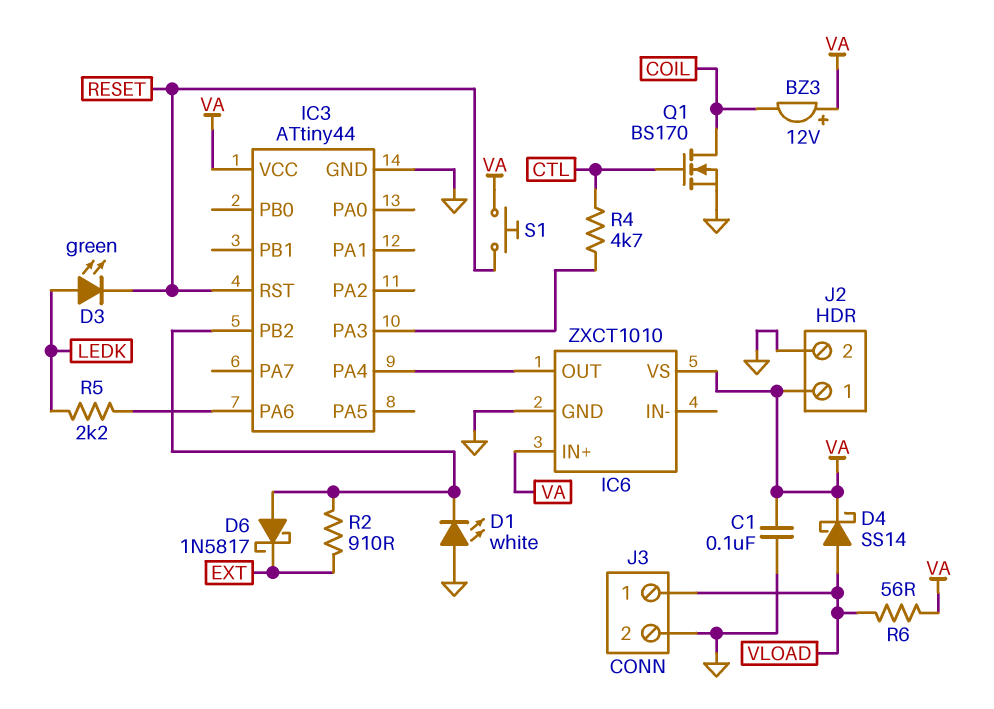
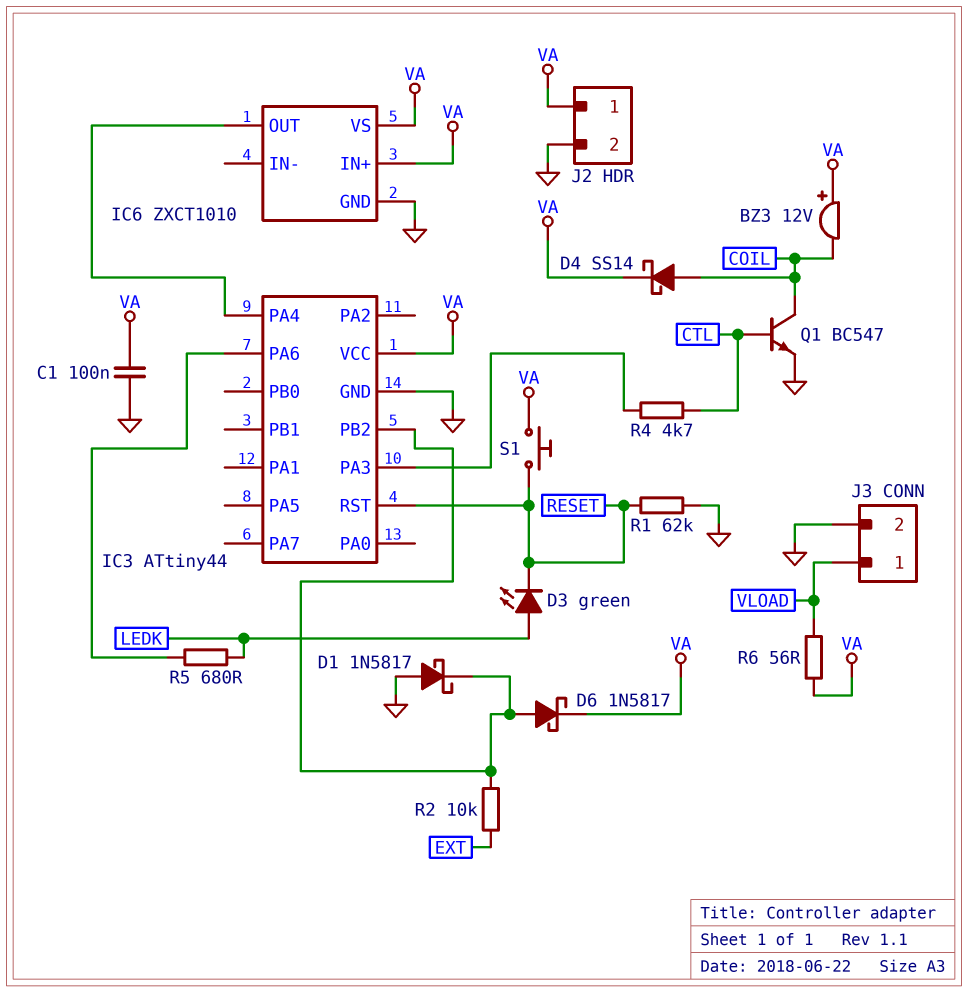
D1: LED white (A GND, K IC3/PB2) -> schottky 1N5817 (A GND, K IC3/PB2)
D4: schottky SS14 (A VLOAD, K VA) -> schottky SS14 (A COIL, K VA)
D6: schottky 1N5817 (A IC3/PB2, K EXT) -> schottky 1N5817 (A IC3/PB2, K VA)
Q1: NMOS BS170 (G CTL, D COIL, S GND) -> NPN BC547 (B CTL, C COIL, E GND)
R1: none -> 62k (GND, RESET)
R2: 910 (EXT, IC3/PB2) -> 10k (EXT, IC3/PB2)
R5: 2.2k (IC3/PA6, LEDK) -> 680 (IC3/PA6, LEDK)

